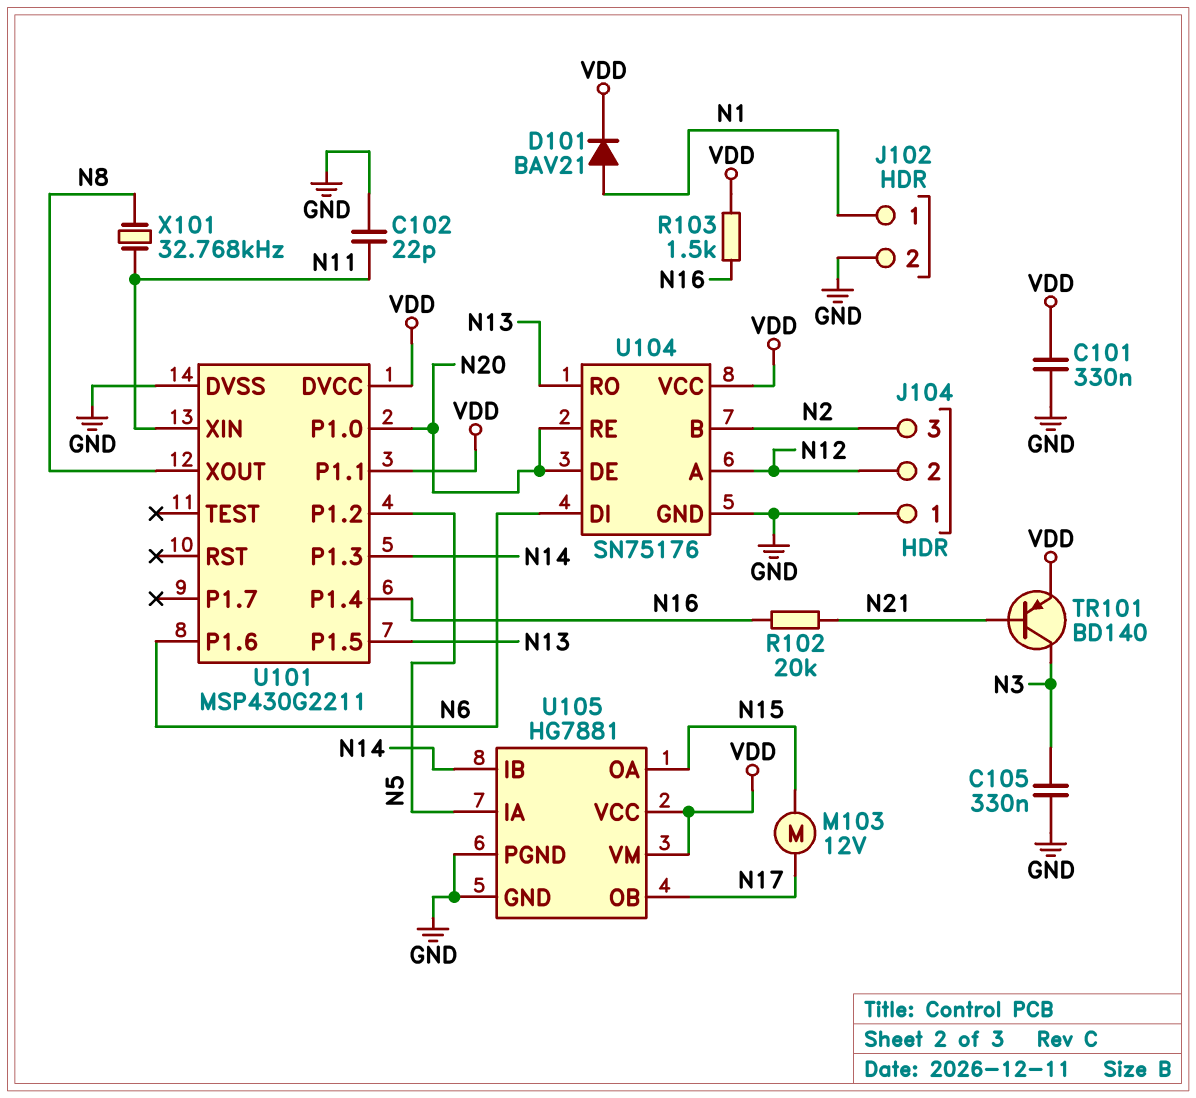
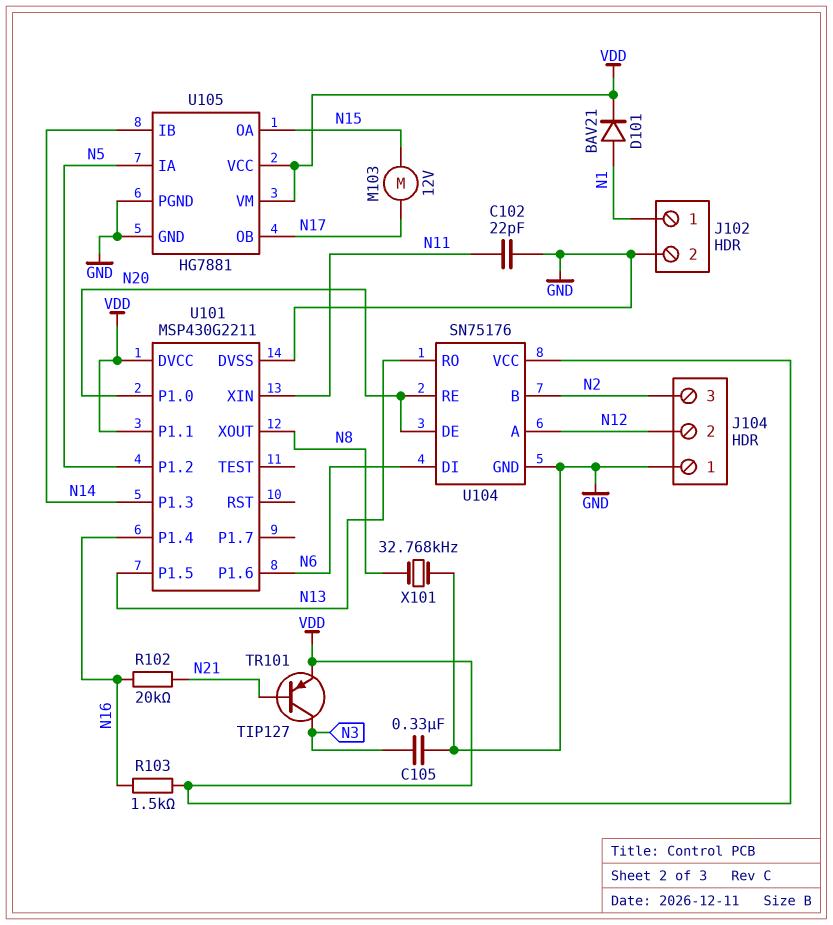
C101: 330nF (GND, VDD) -> none
TR101: PNP BD140 (B N21, C N3, E VDD) -> PNP TIP127 (B N21, C N3, E VDD)
X101: 32.768kHz (N8, N11) -> 32.768kHz (GND, N8)

